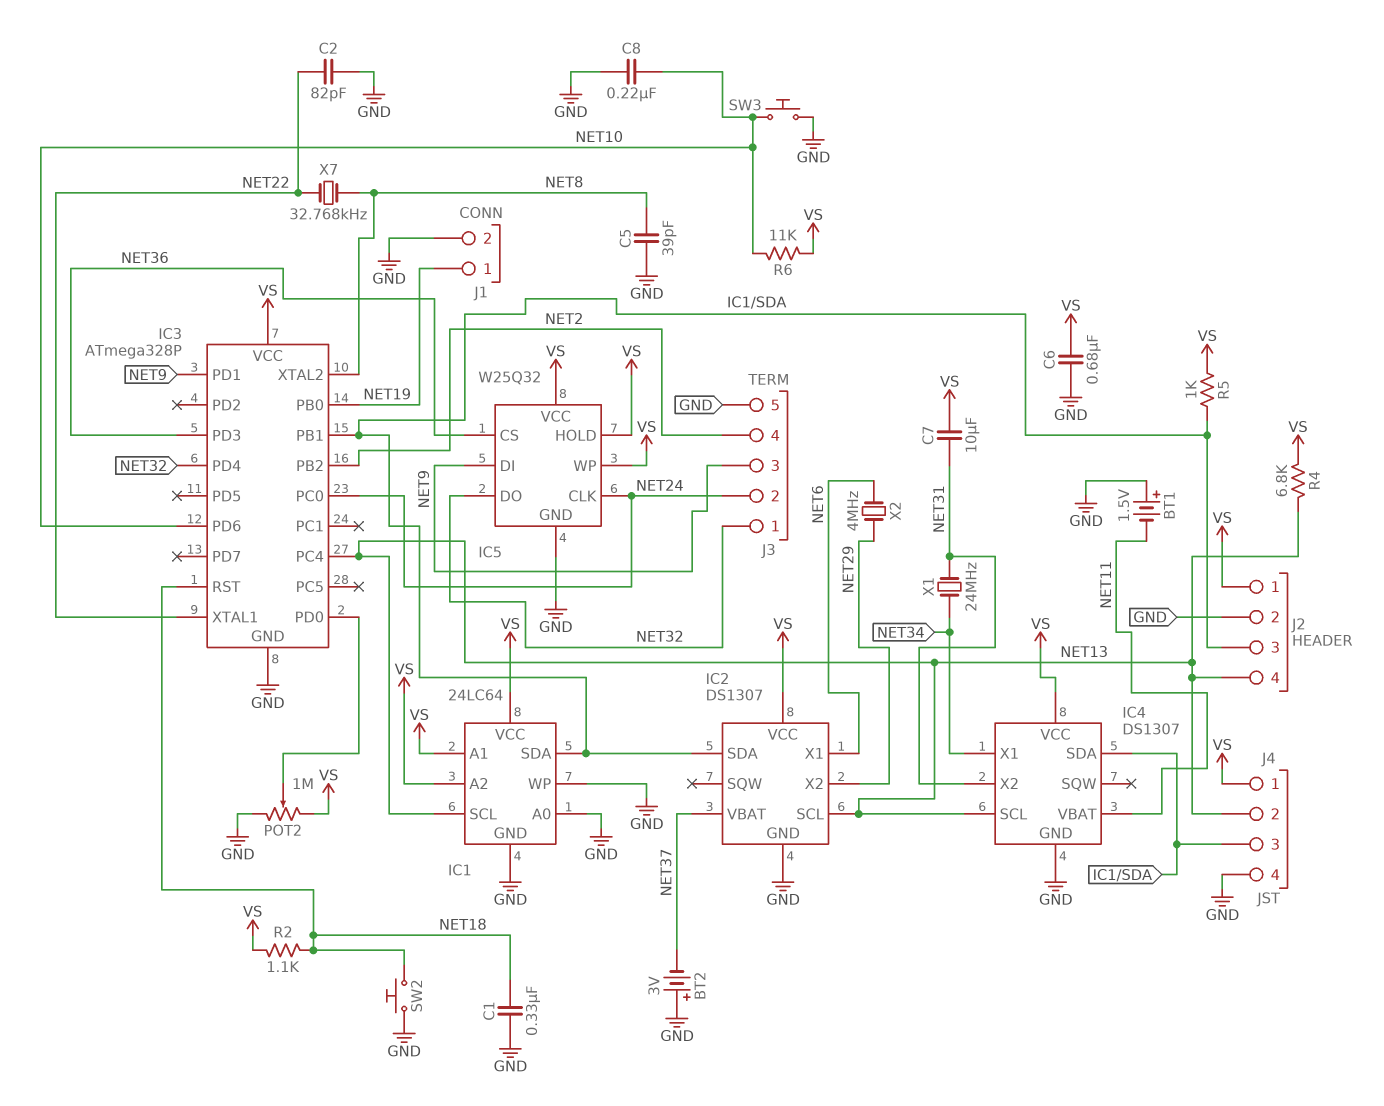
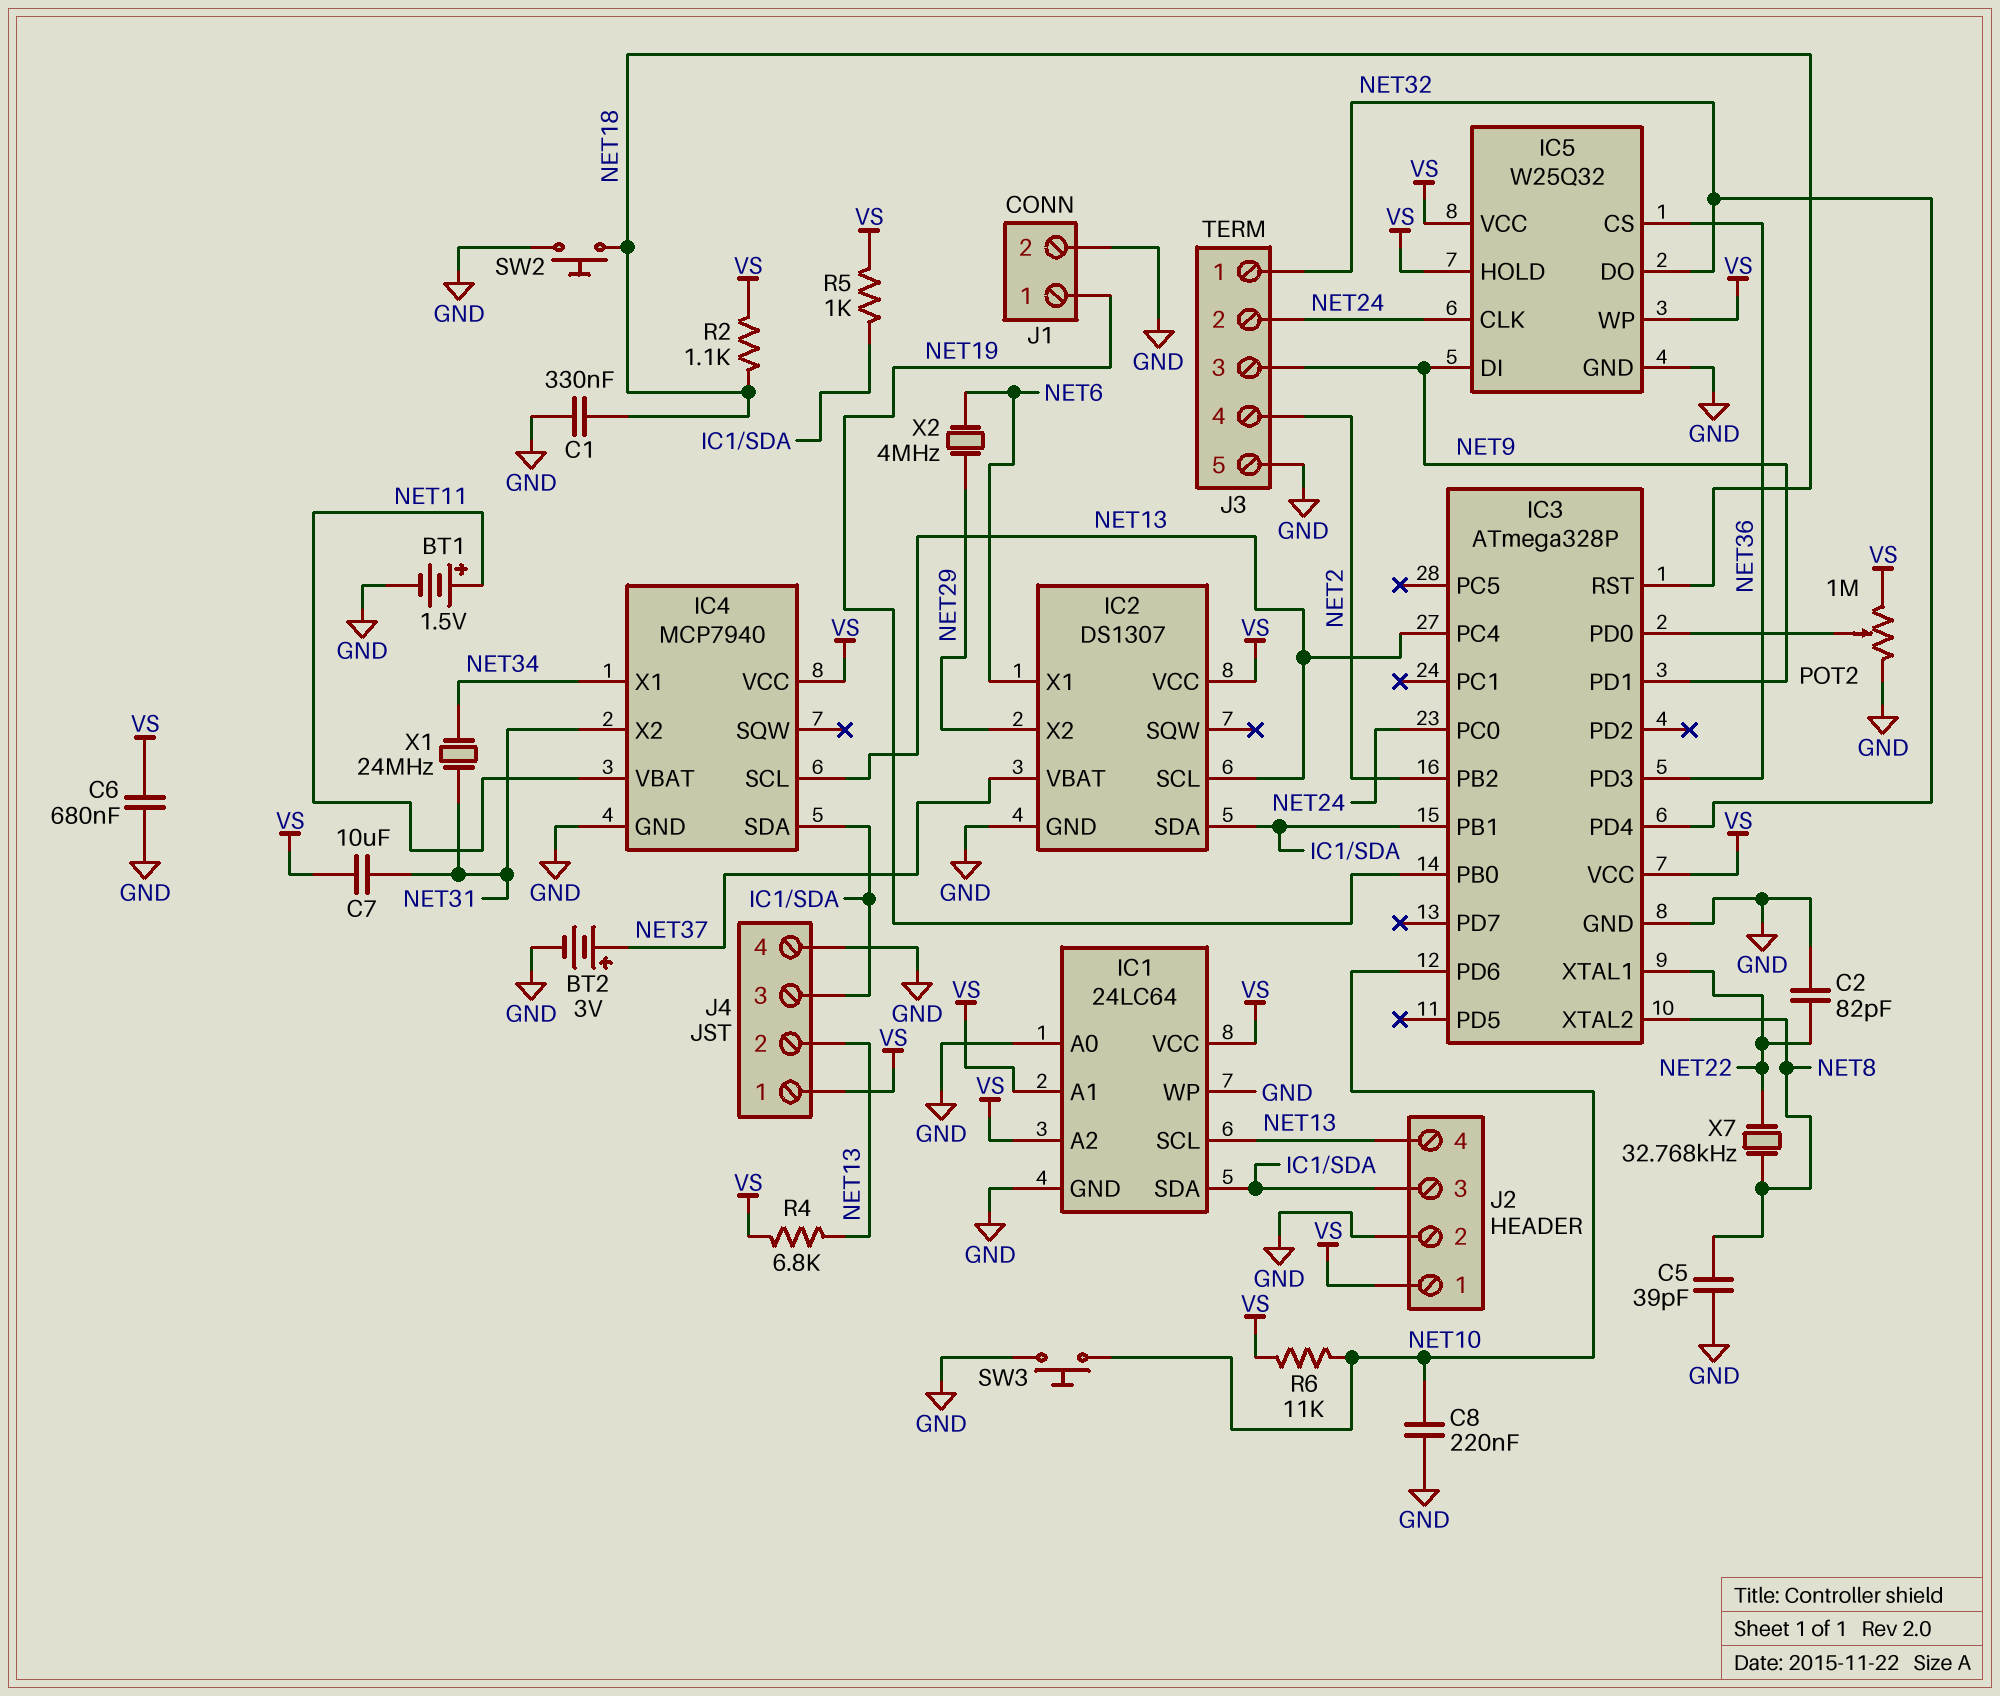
BT1: 1.5V (plus GND, minus NET11) -> 1.5V (plus NET11, minus GND)
BT2: 3V (plus GND, minus NET37) -> 3V (plus NET37, minus GND)
IC4: DS1307 -> MCP7940

